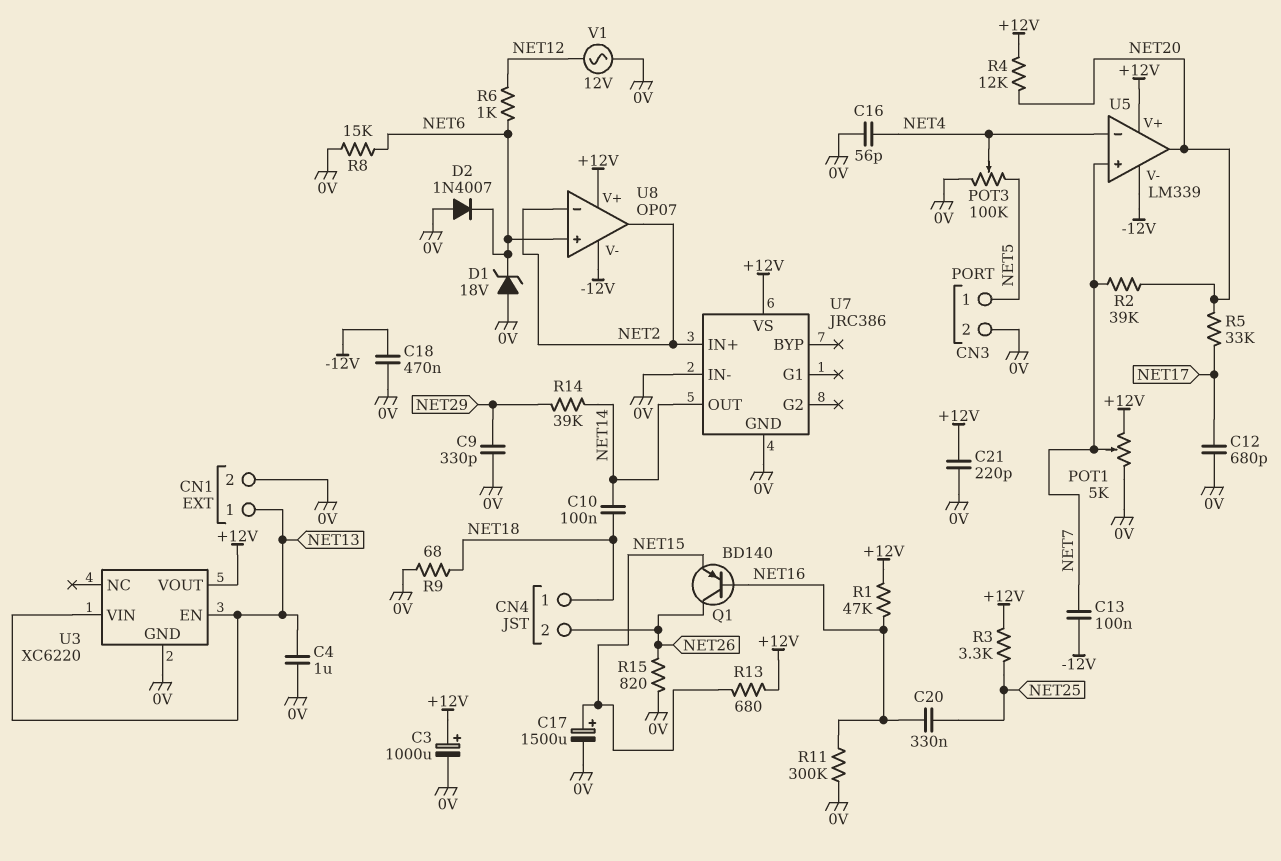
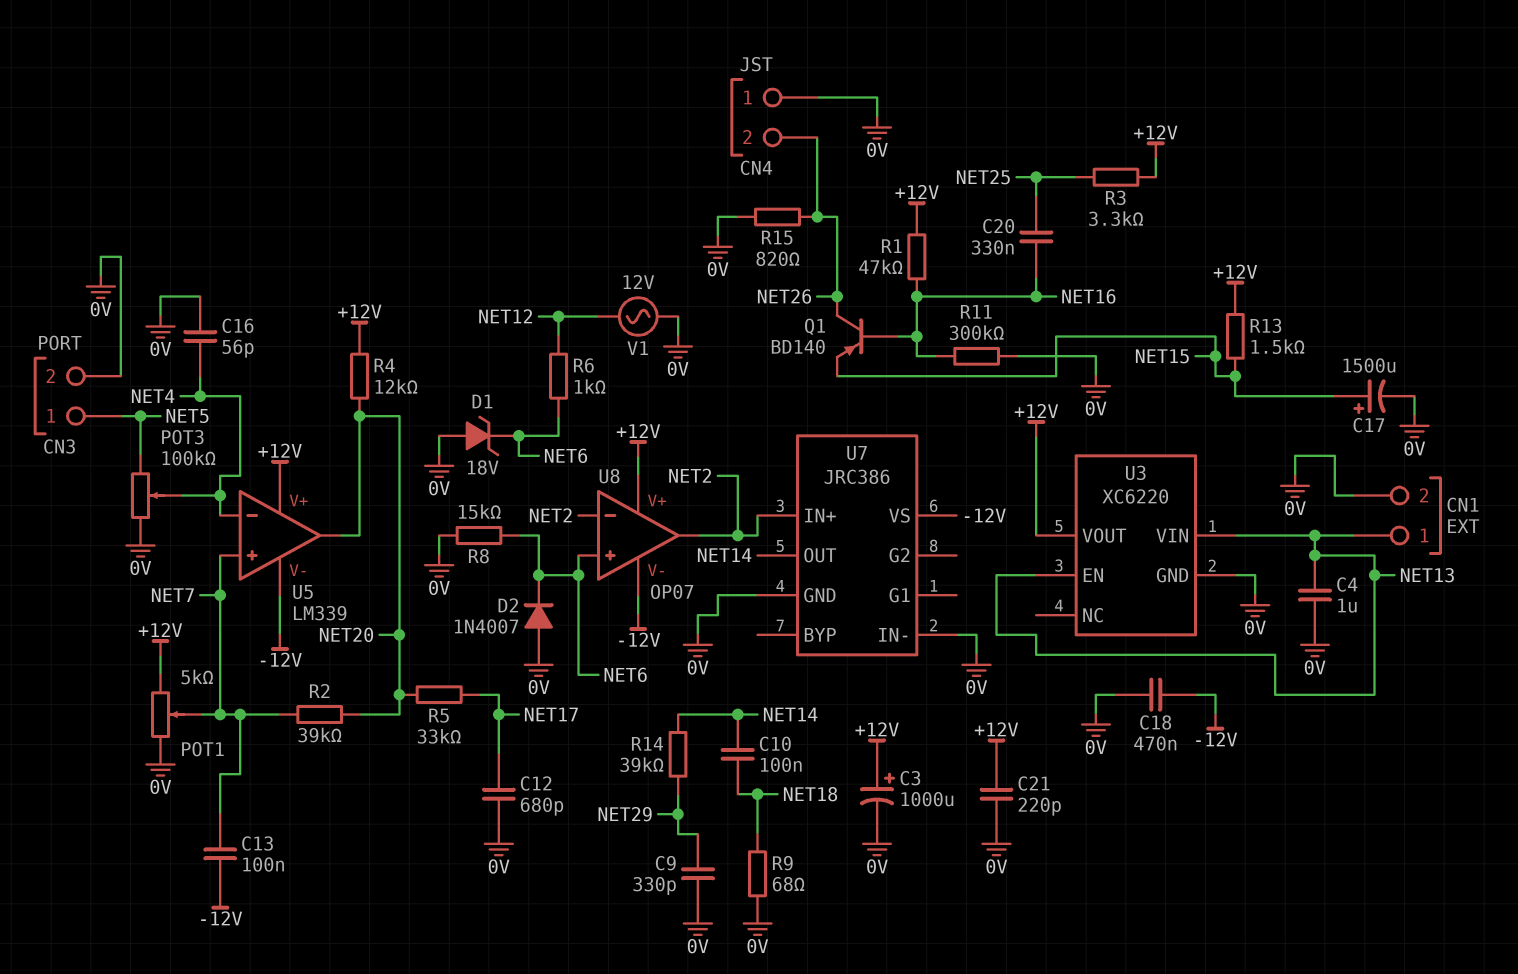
CN4 pin 1: NET18 -> 0V
R13: 680 (+12V, NET15) -> 1.5k (+12V, NET15)
U7 pin VS: +12V -> -12V

